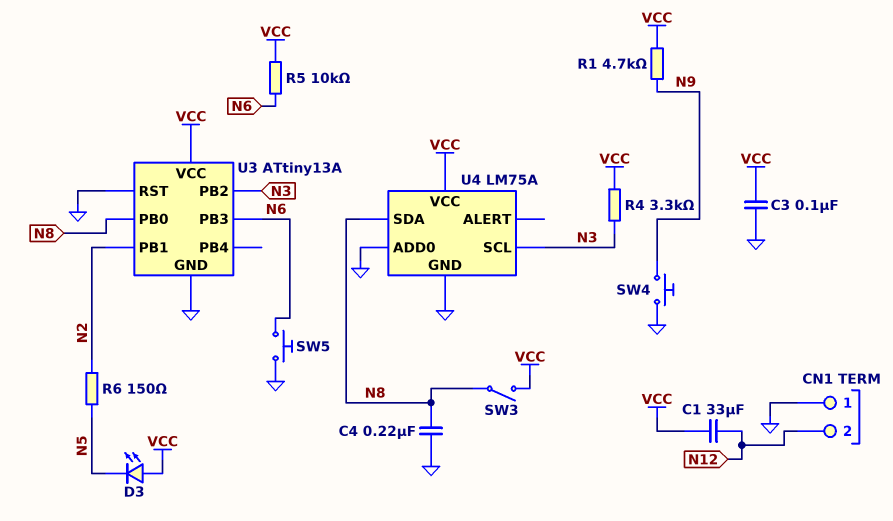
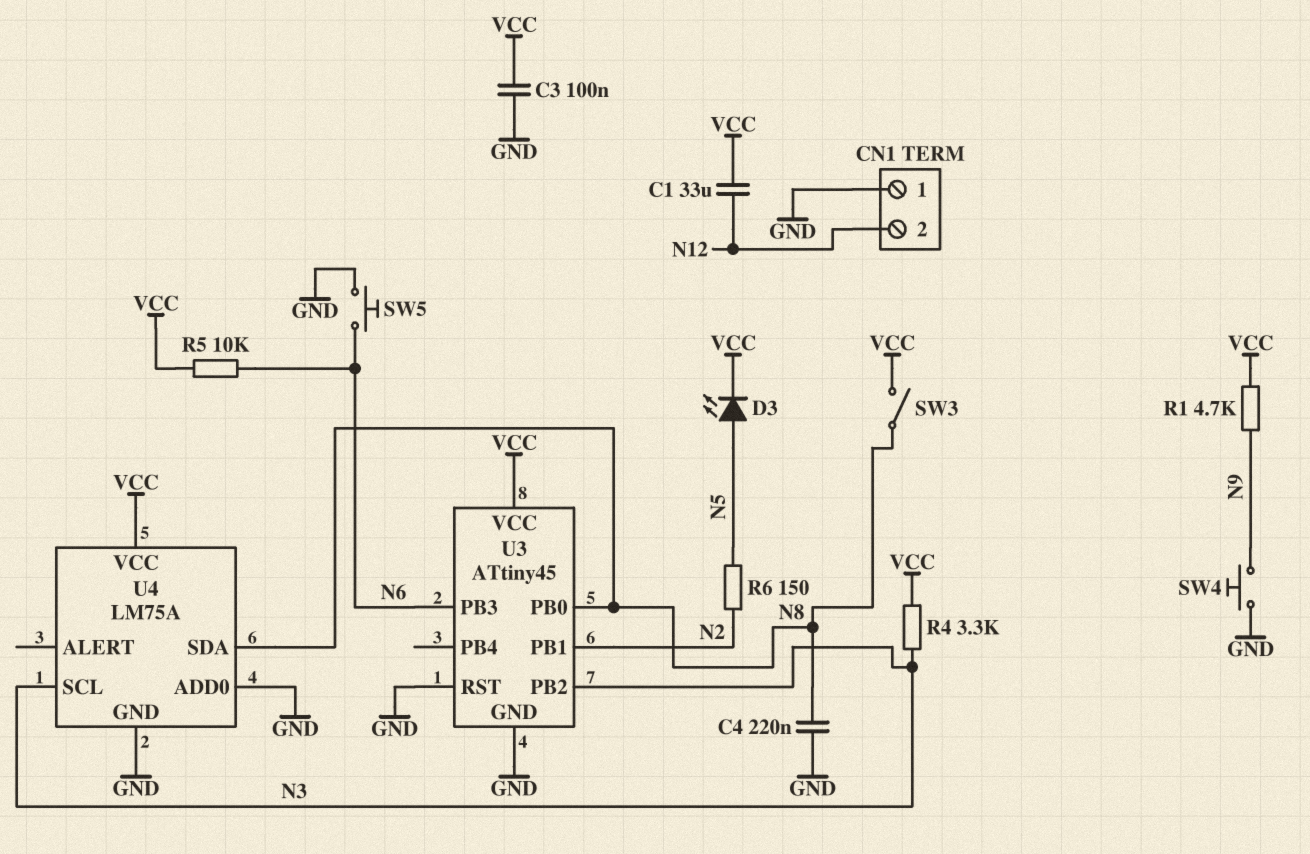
D3: LED (A VCC, K N5) -> LED (A N5, K VCC)
U3: ATtiny13A -> ATtiny45

